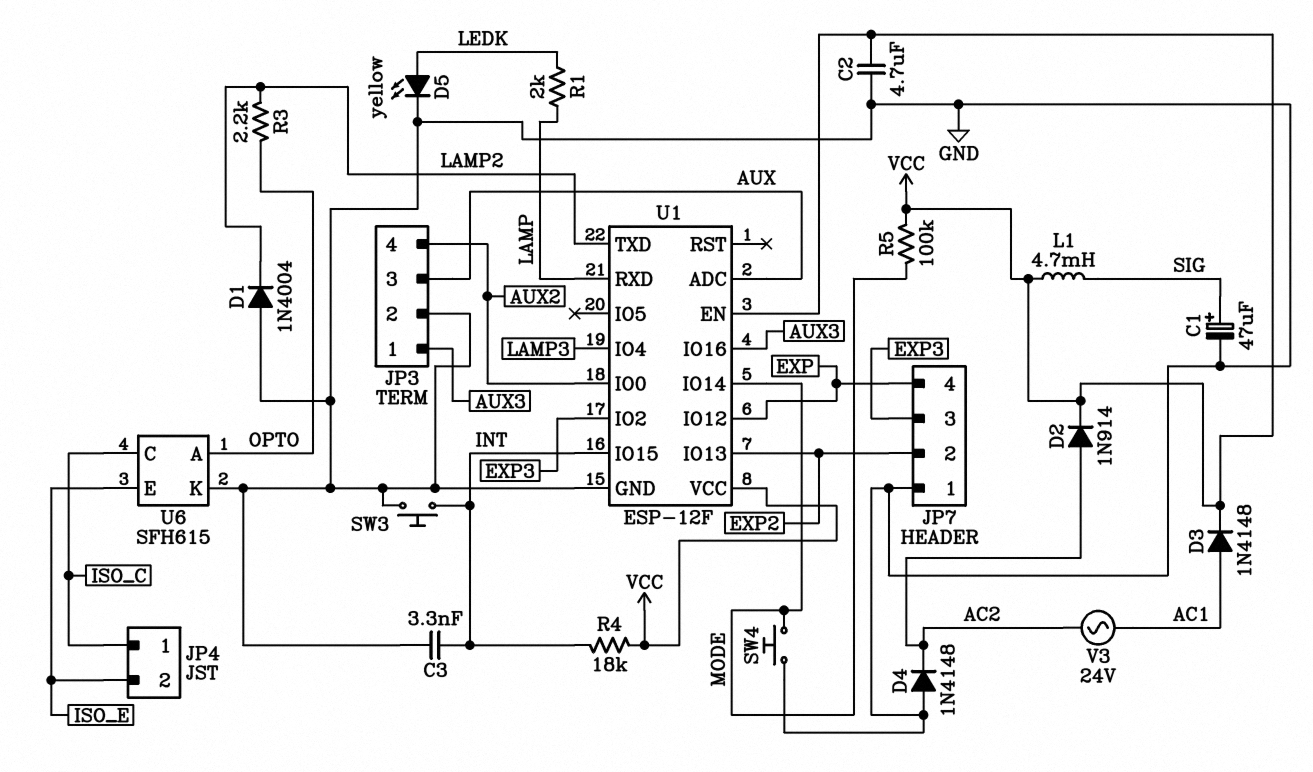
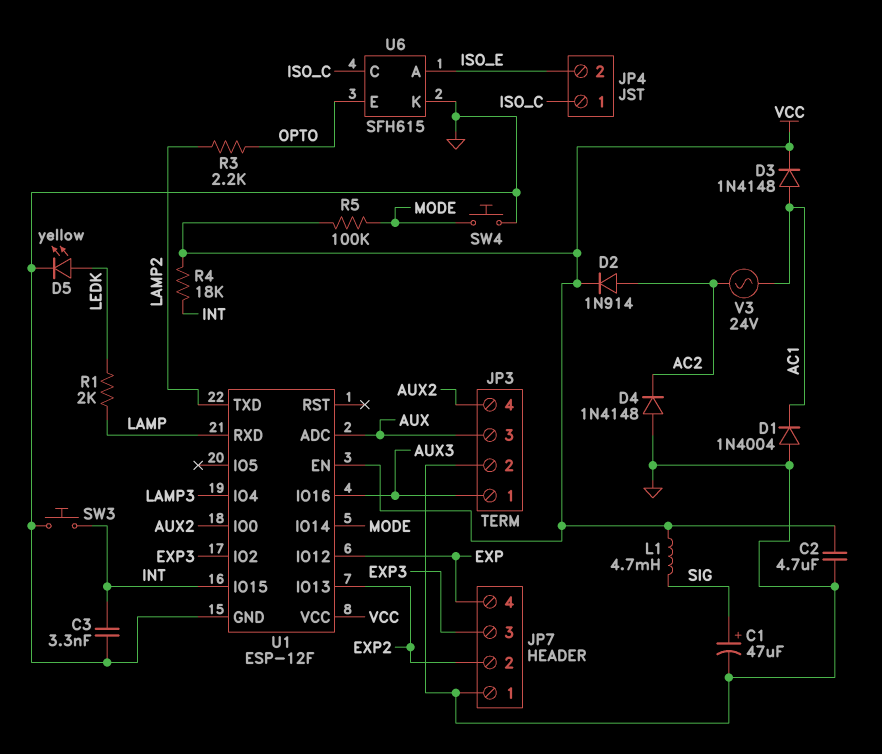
D1: diode 1N4004 (A GND, K LAMP2) -> diode 1N4004 (A GND, K AC1)
U6 pin A: OPTO -> ISO_E
U6 pin E: ISO_E -> OPTO

